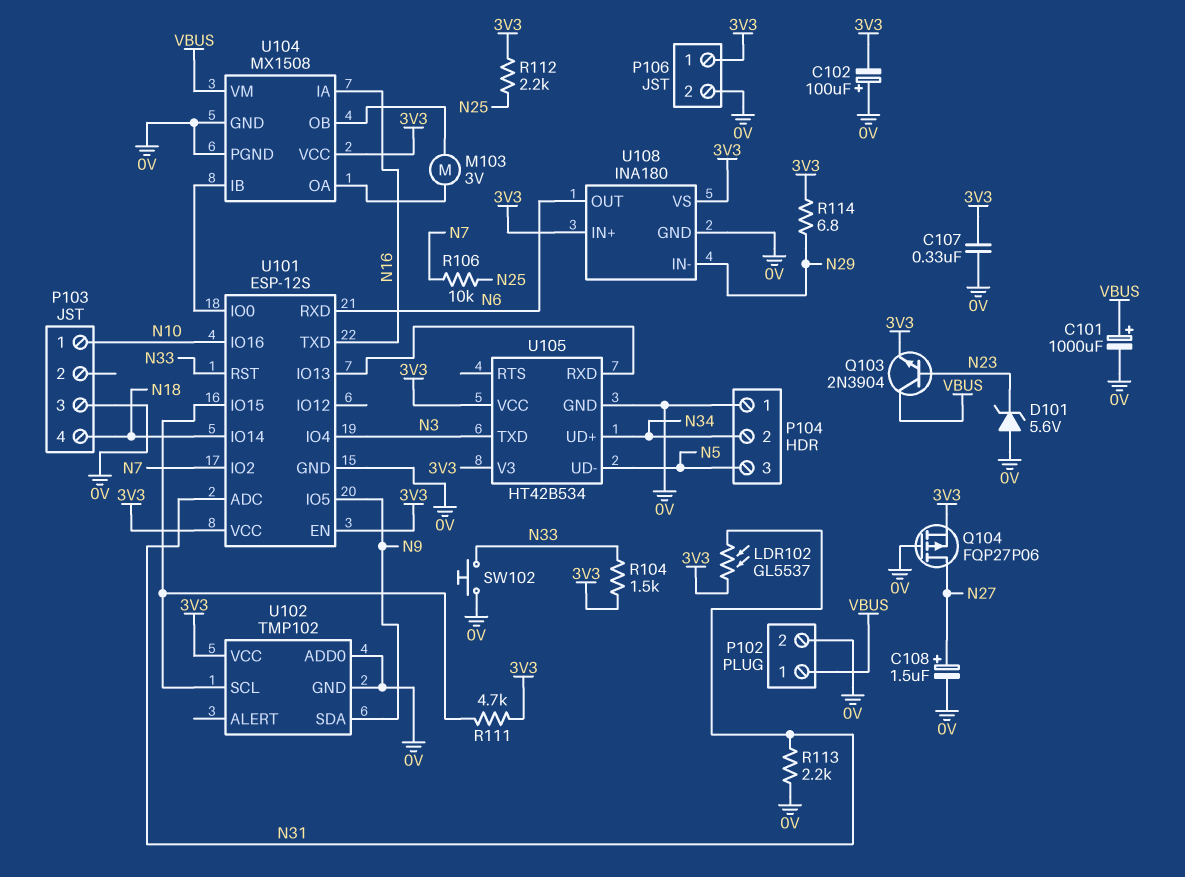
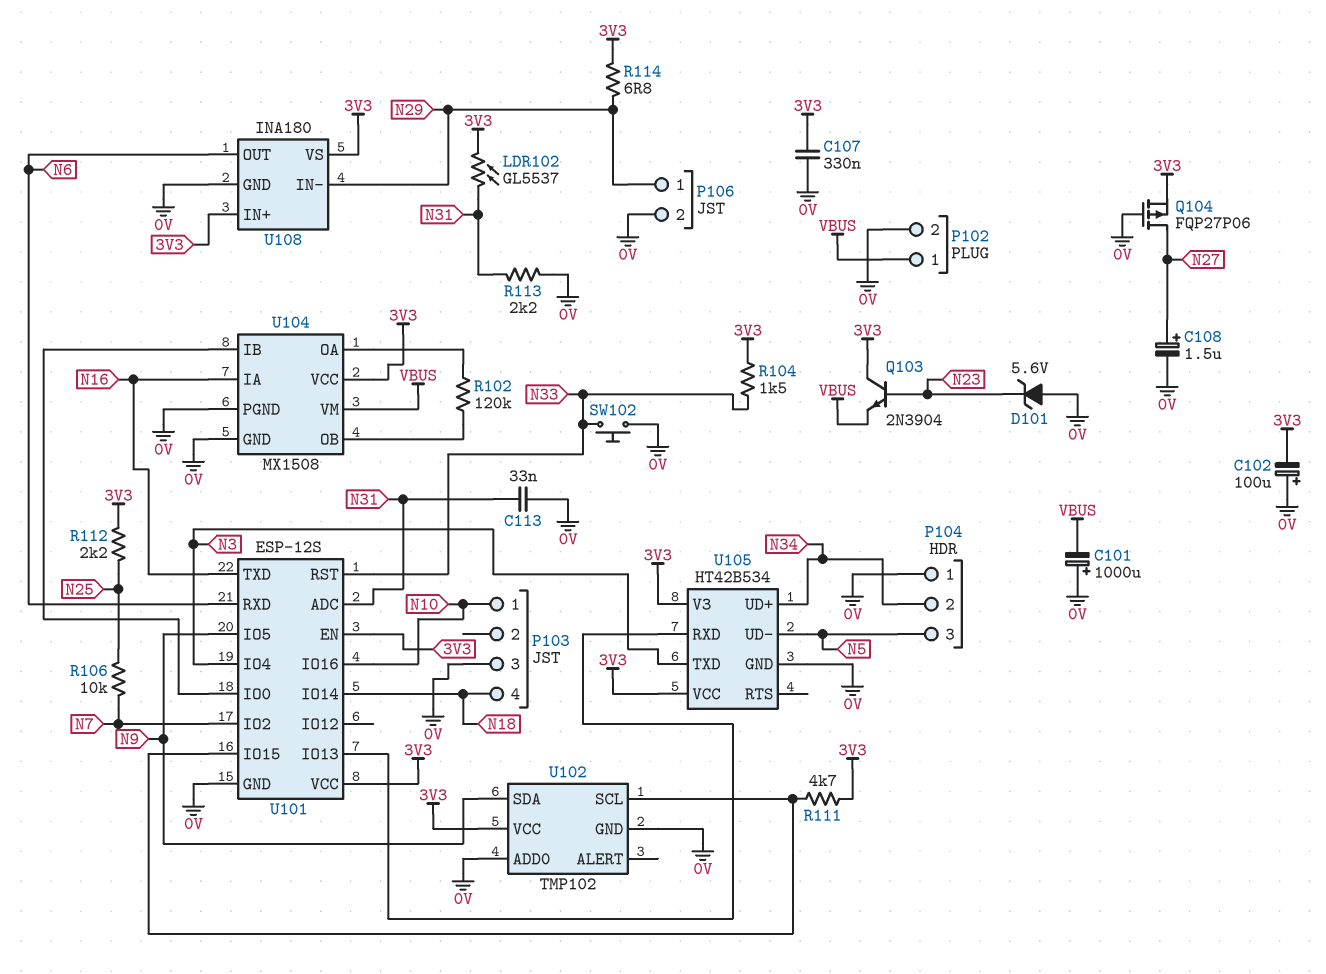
C101: 1000uF (plus VBUS, minus 0V) -> 1000uF (plus 0V, minus VBUS)
C113: none -> 33nF (0V, N31)
M103: motor 3V (U104/OA, U104/OB) -> none
P106 pin 1: 3V3 -> N29
Q103: NPN 2N3904 (B N23, C VBUS, E 3V3) -> NPN 2N3904 (B N23, C 3V3, E VBUS)
R102: none -> 120k (U104/OA, U104/OB)

